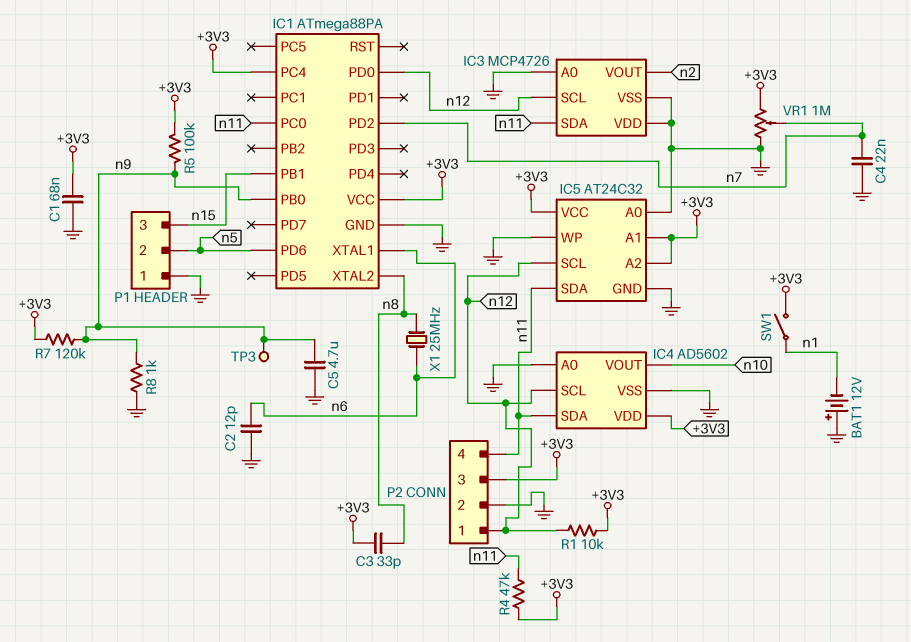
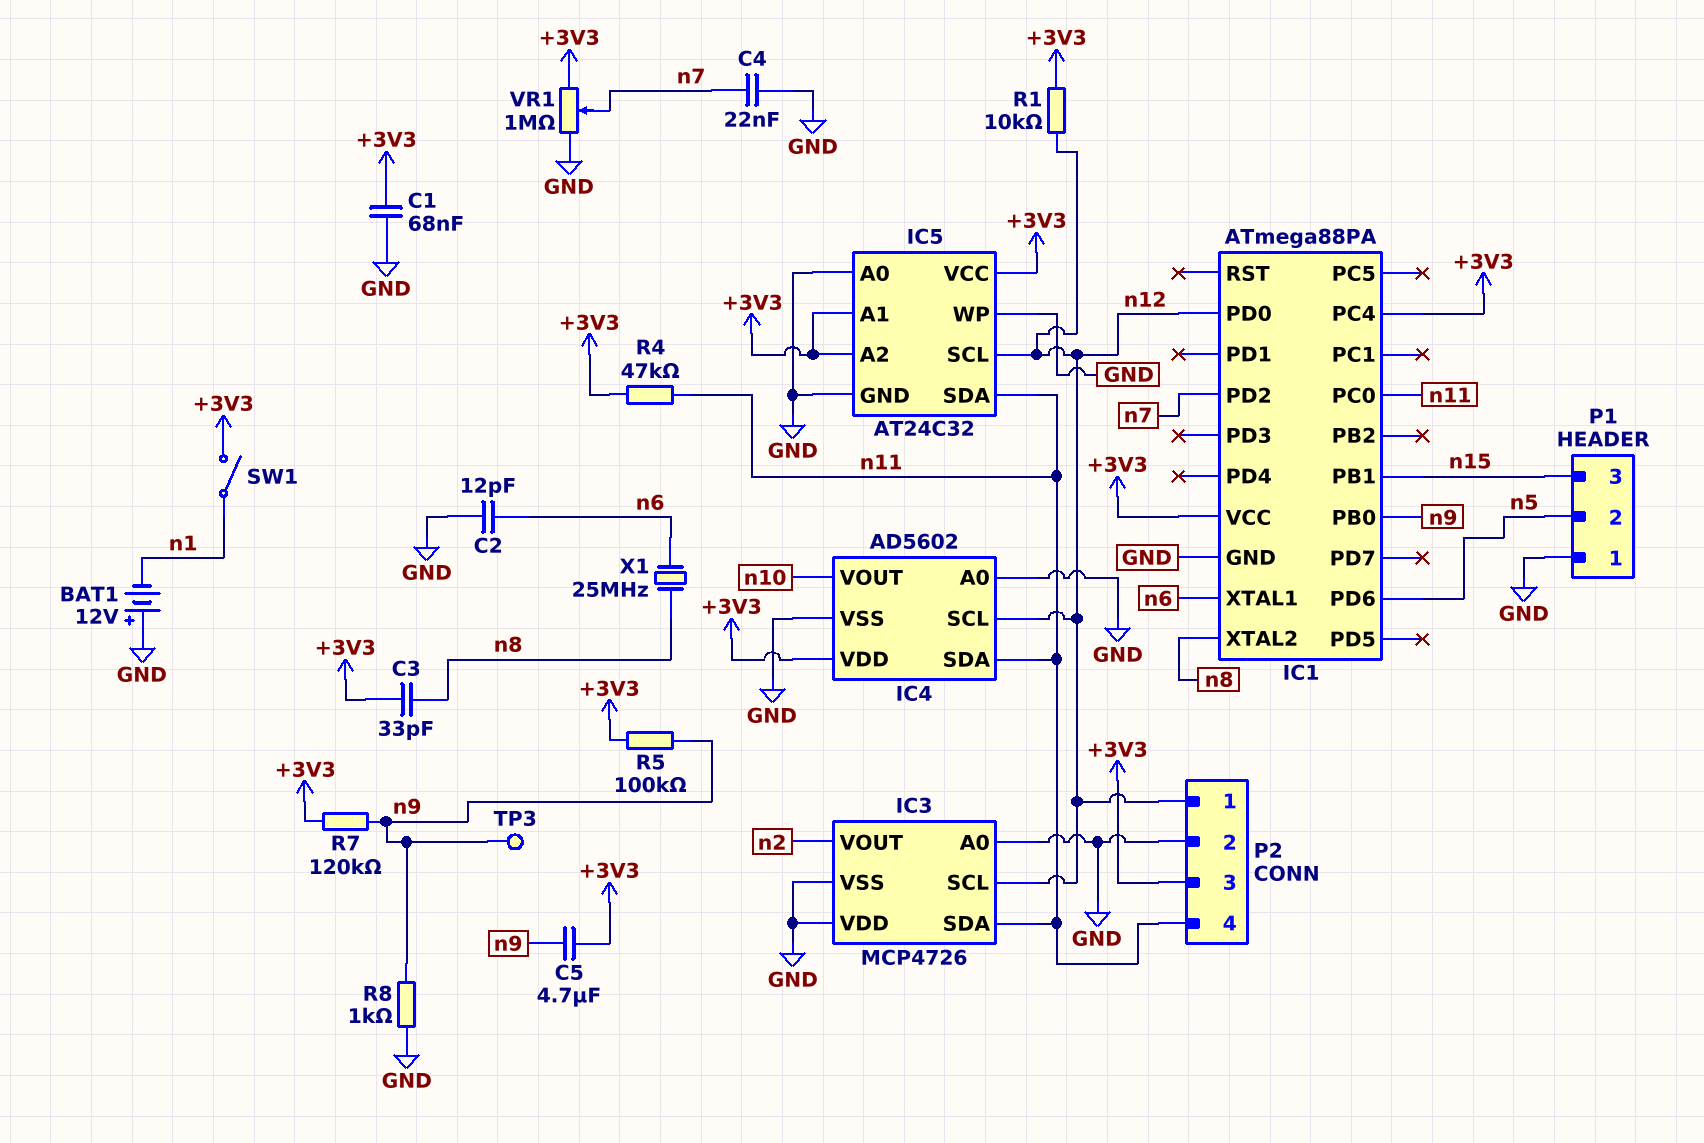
C5: 4.7uF (GND, n9) -> 4.7uF (+3V3, n9)

